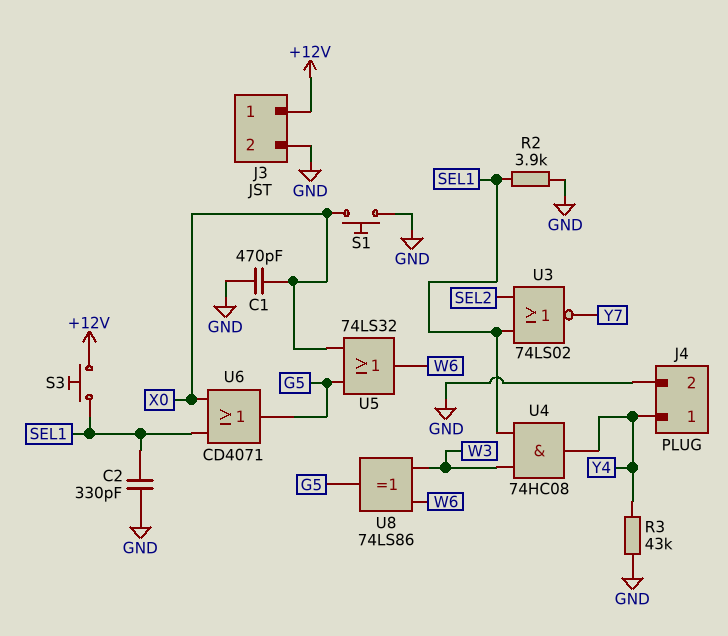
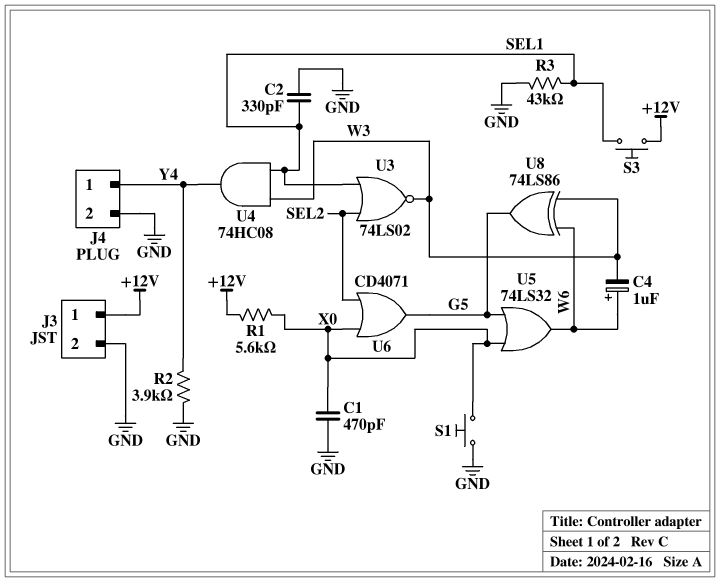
C4: none -> 1uF (plus W6, minus W3)
R1: none -> 5.6k (+12V, X0)
R2: 3.9k (GND, SEL1) -> 3.9k (GND, Y4)
R3: 43k (GND, Y4) -> 43k (GND, SEL1)
U3: NOR 74LS02 (in SEL1, in SEL2, out Y7) -> NOR 74LS02 (in SEL1, in SEL2, out W3)
U6: OR CD4071 (in SEL1, in X0, out G5) -> OR CD4071 (in SEL2, in X0, out G5)

